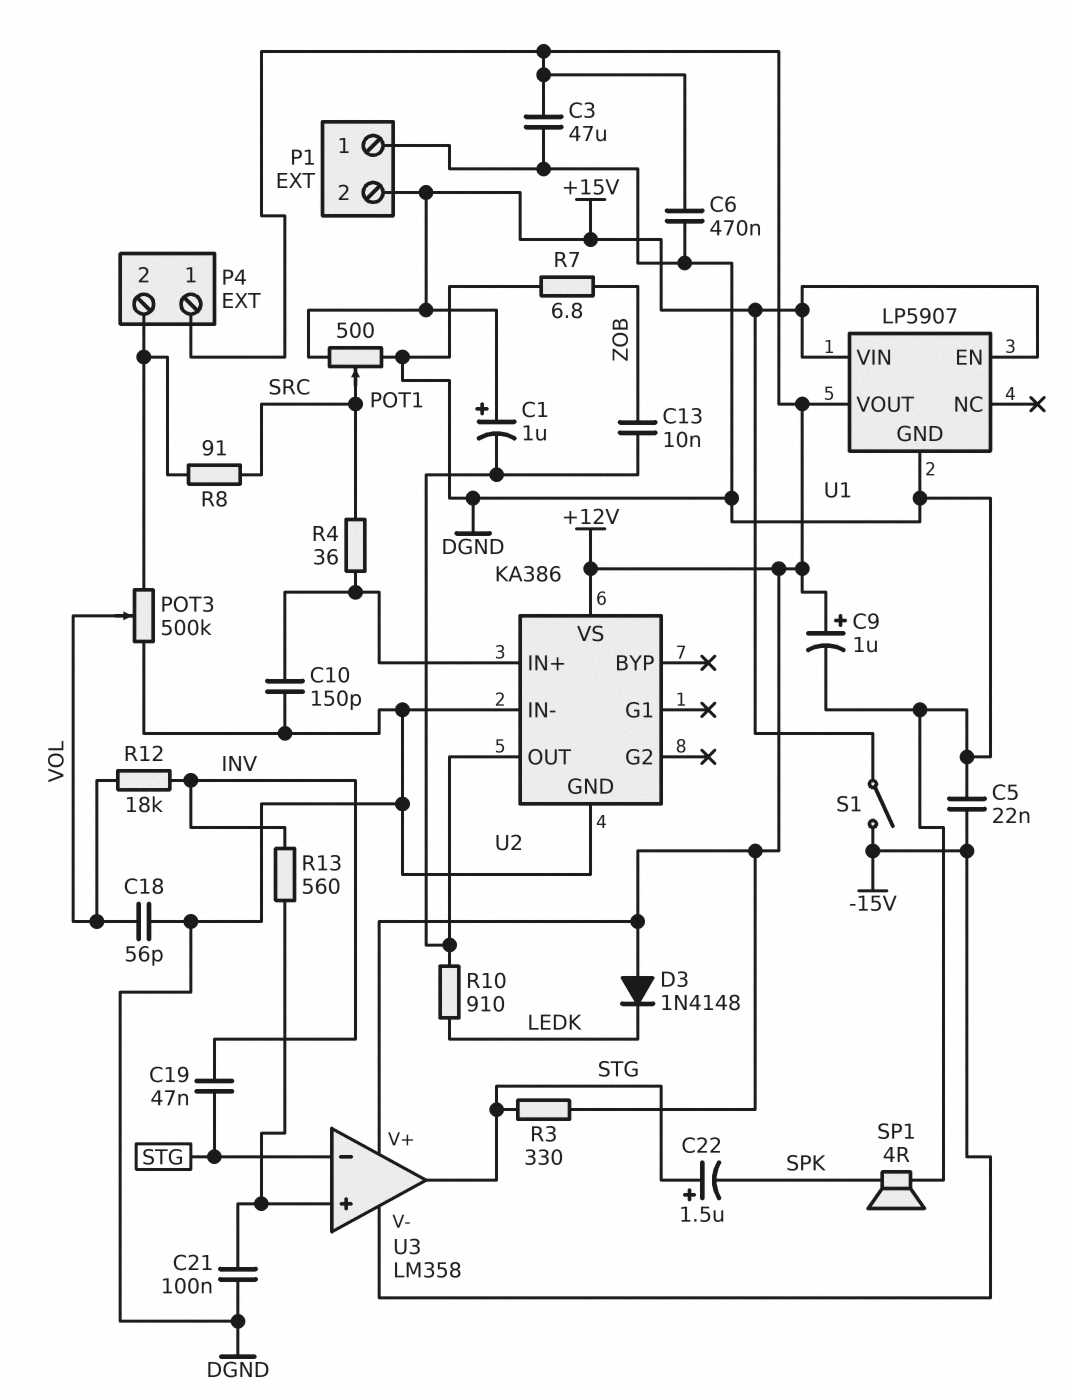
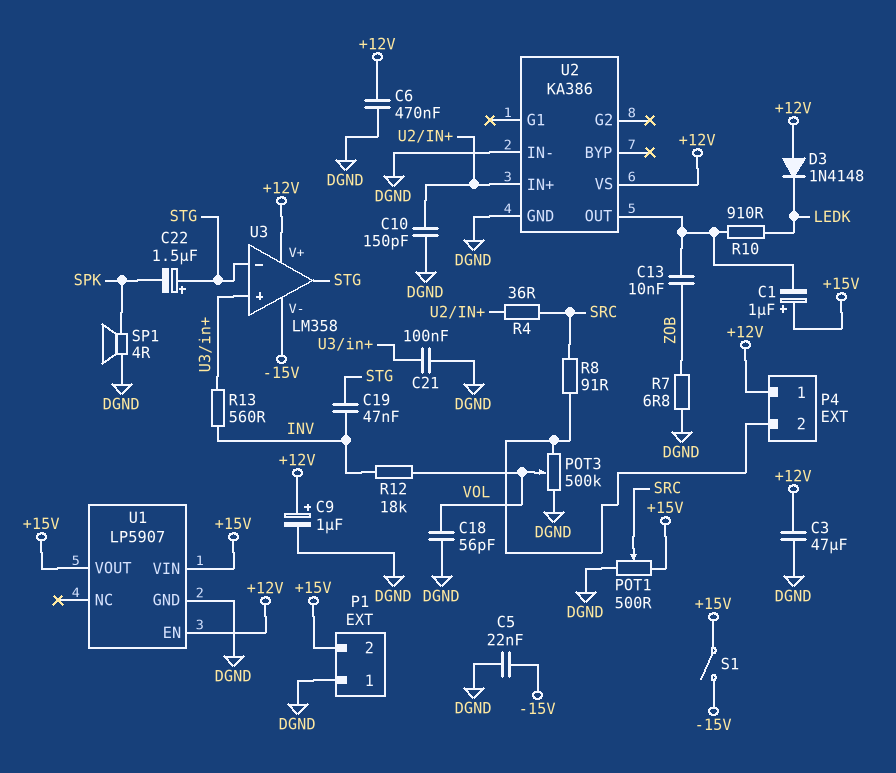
R3: 330 (+12V, STG) -> none
U1 pin EN: +15V -> +12V
U1 pin VOUT: +12V -> +15V

